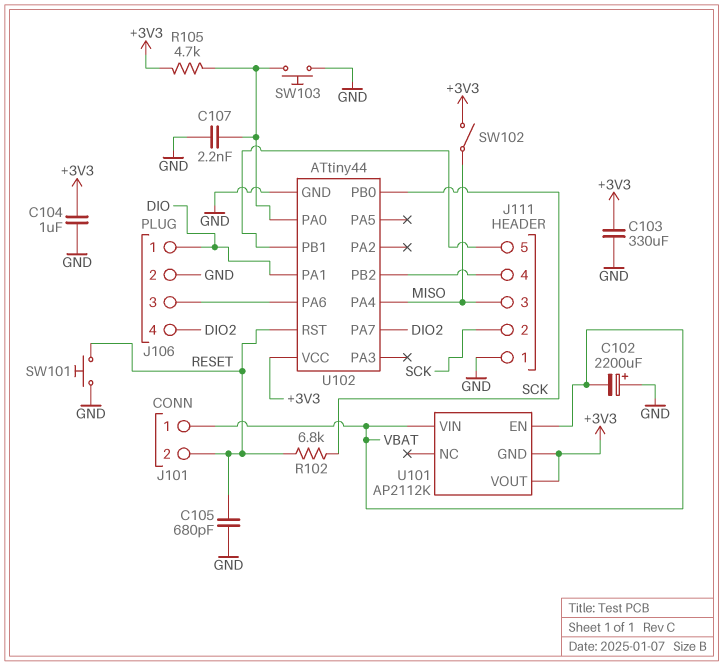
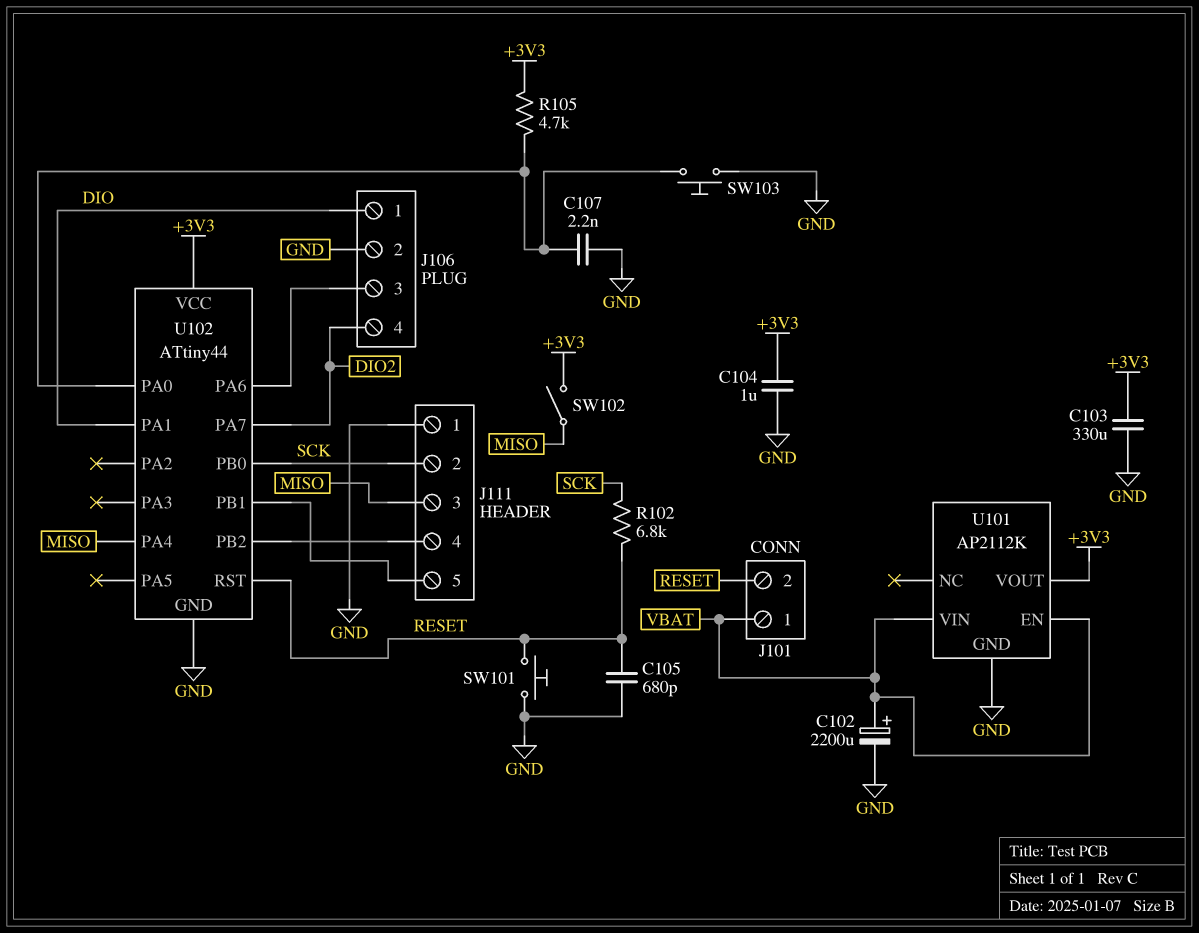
C102: 2200uF (plus GND, minus VBAT) -> 2200uF (plus VBAT, minus GND)
U101 pin GND: +3V3 -> GND

